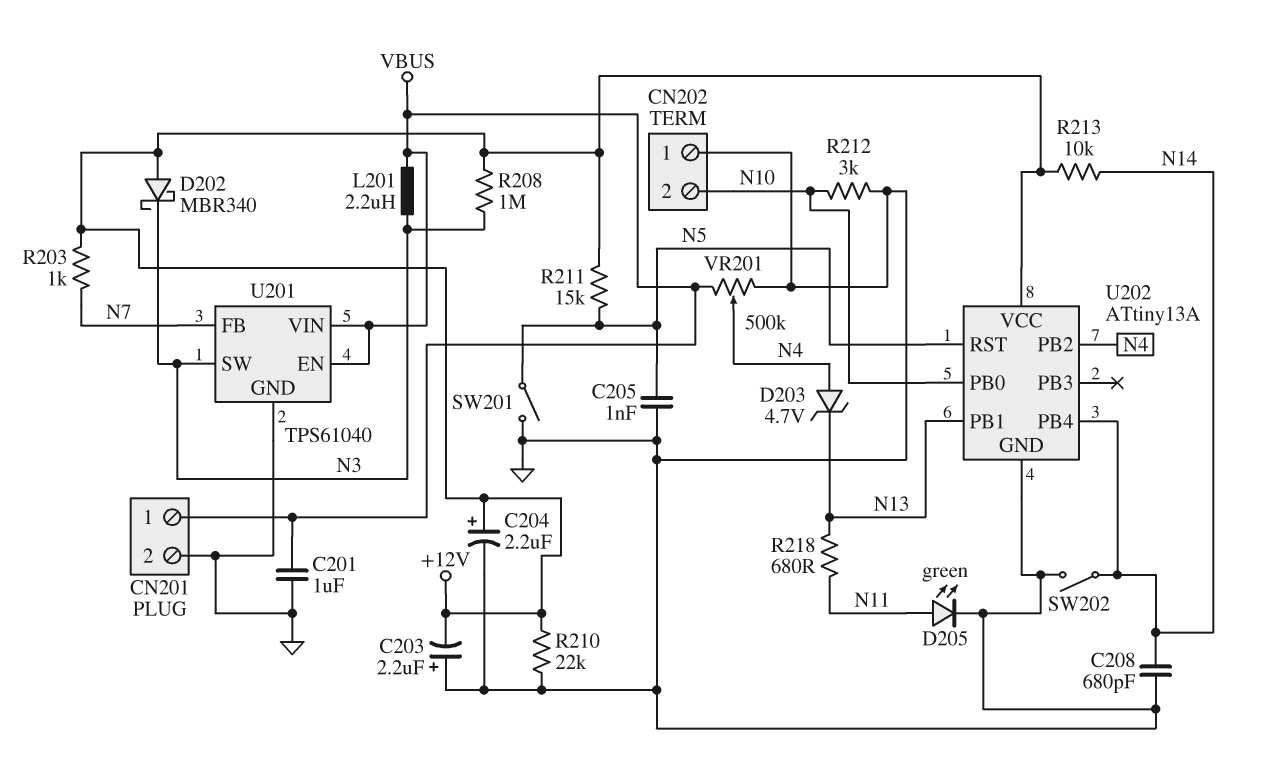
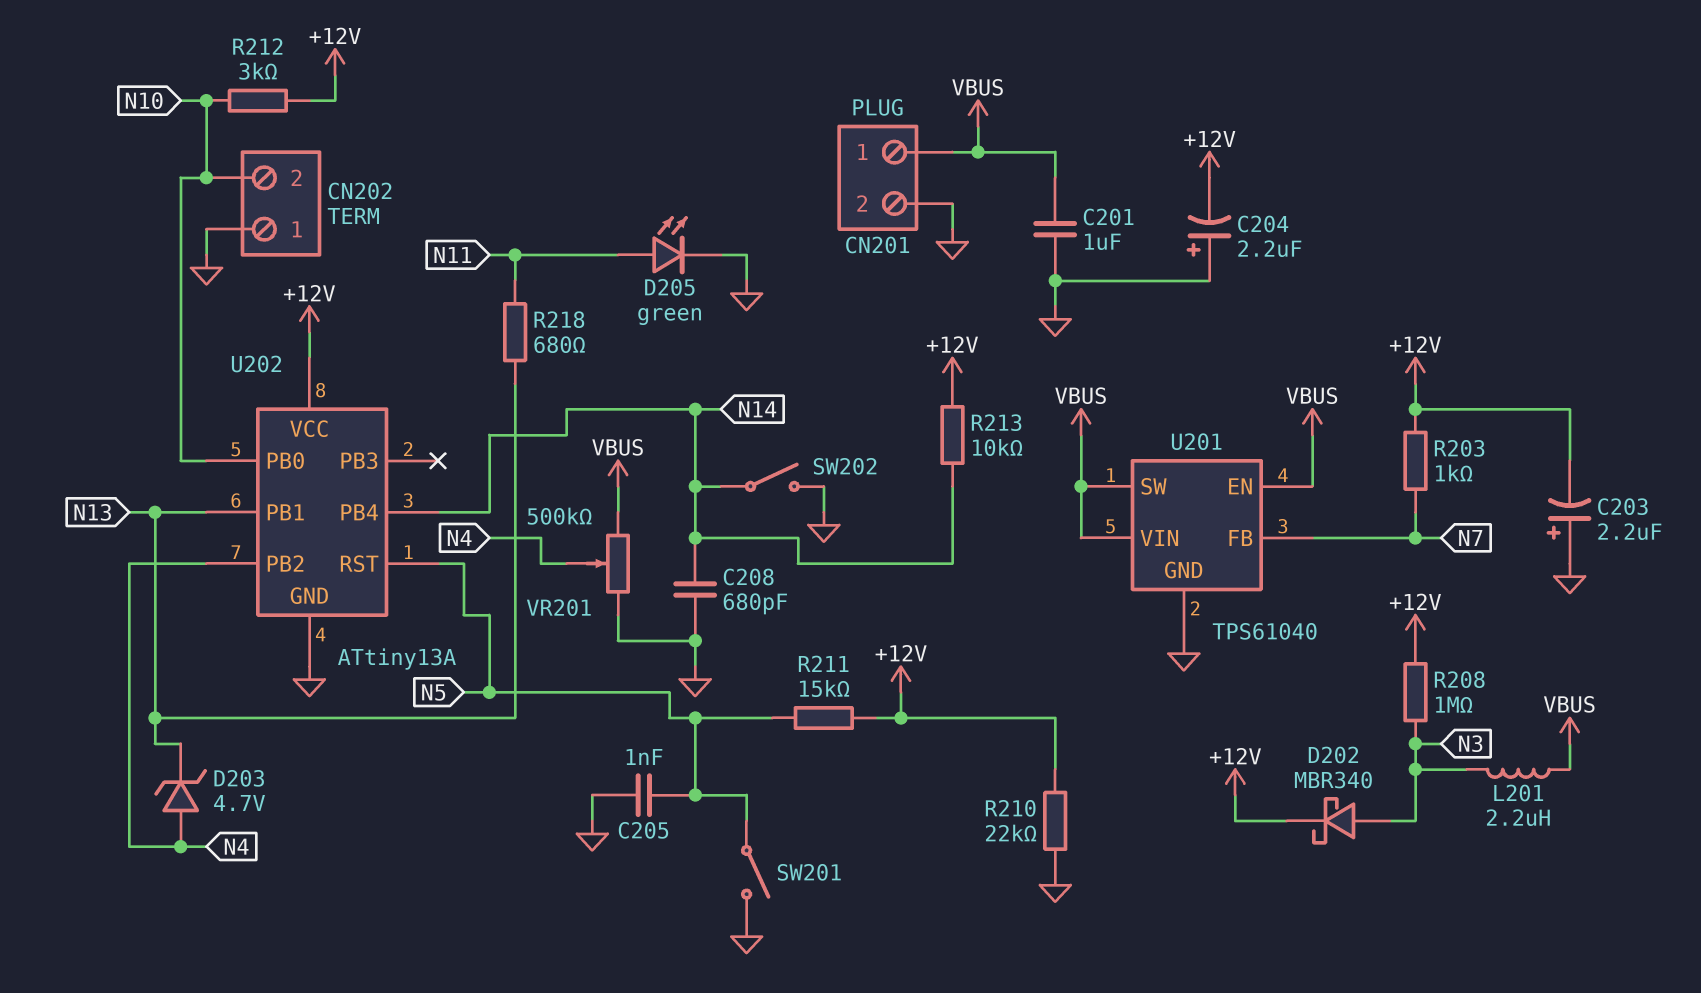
C204: 2.2uF (plus +12V, minus GND) -> 2.2uF (plus GND, minus +12V)
D202: schottky MBR340 (A +12V, K N3) -> schottky MBR340 (A N3, K +12V)
R212: 3k (GND, N10) -> 3k (+12V, N10)
U201 pin SW: N3 -> VBUS

